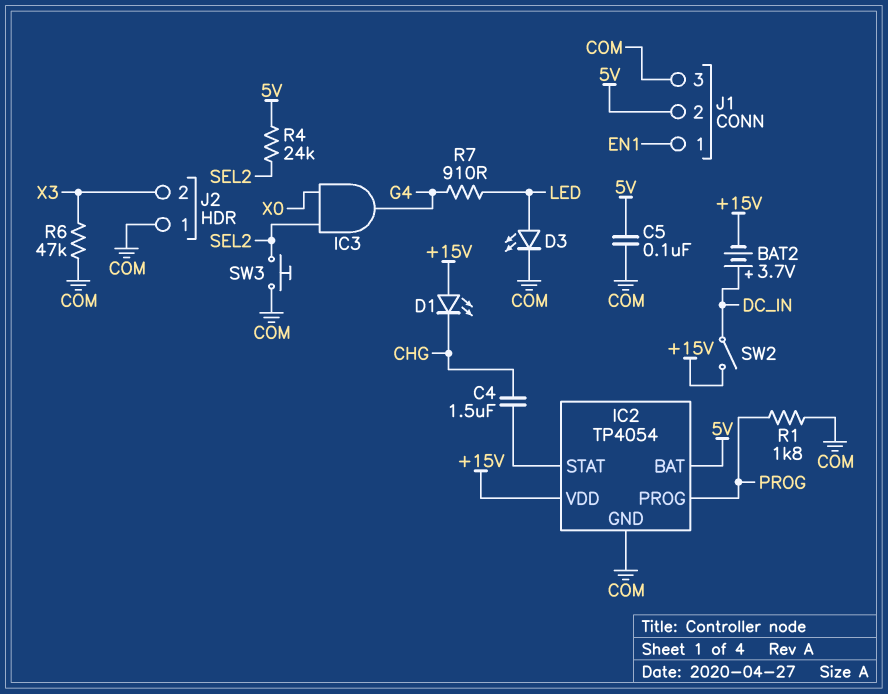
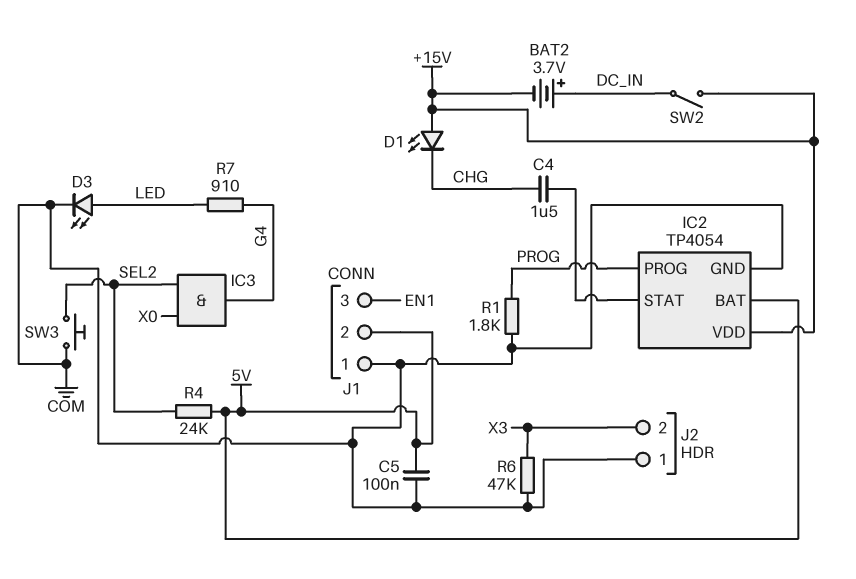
J1 pin 1: EN1 -> COM
J1 pin 3: COM -> EN1

